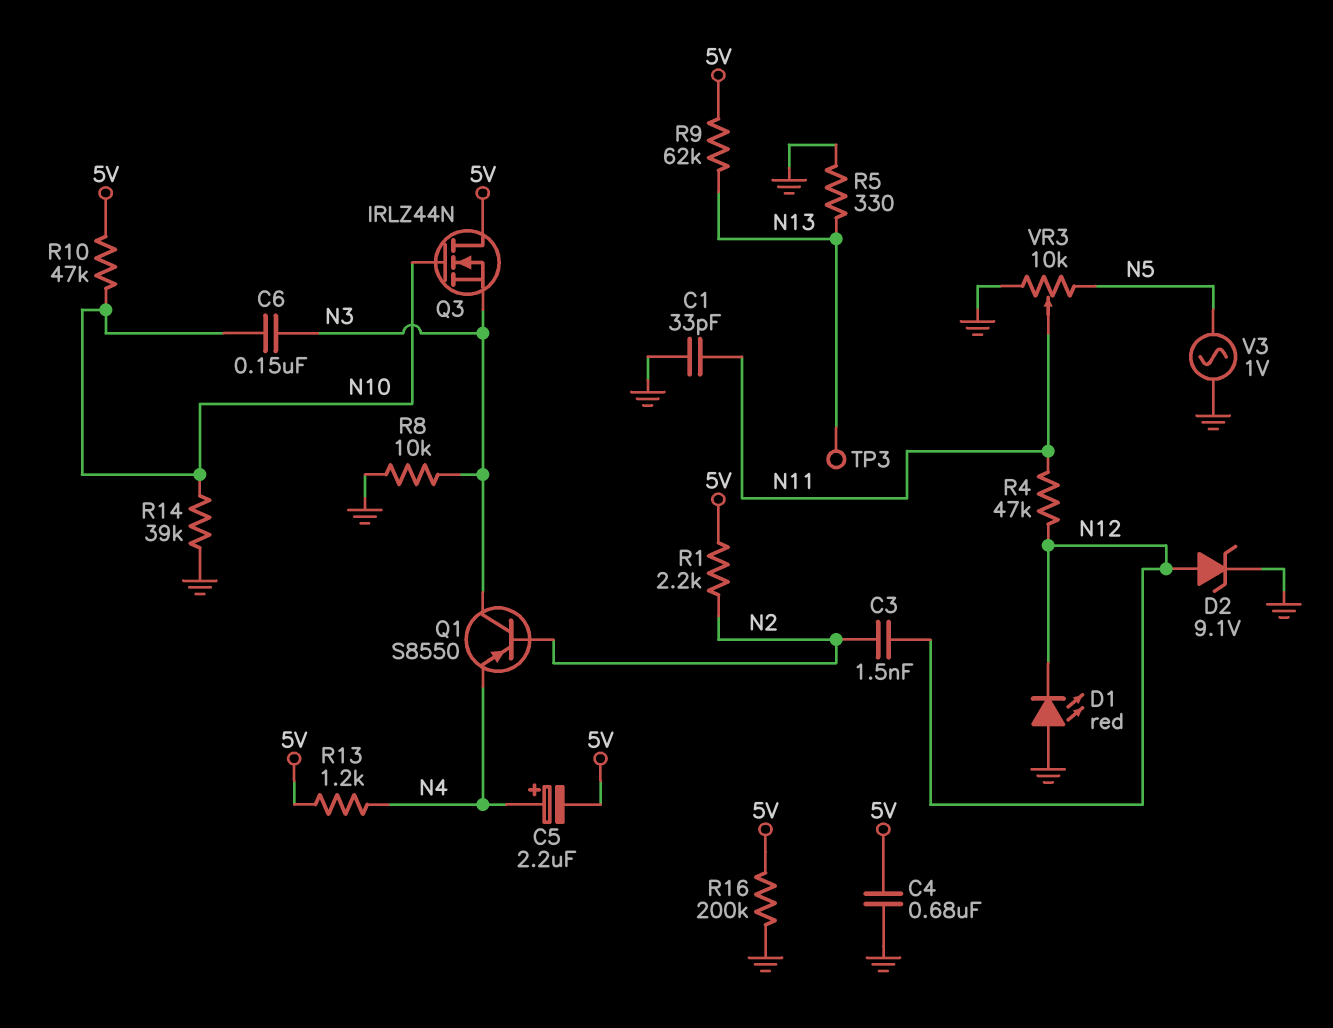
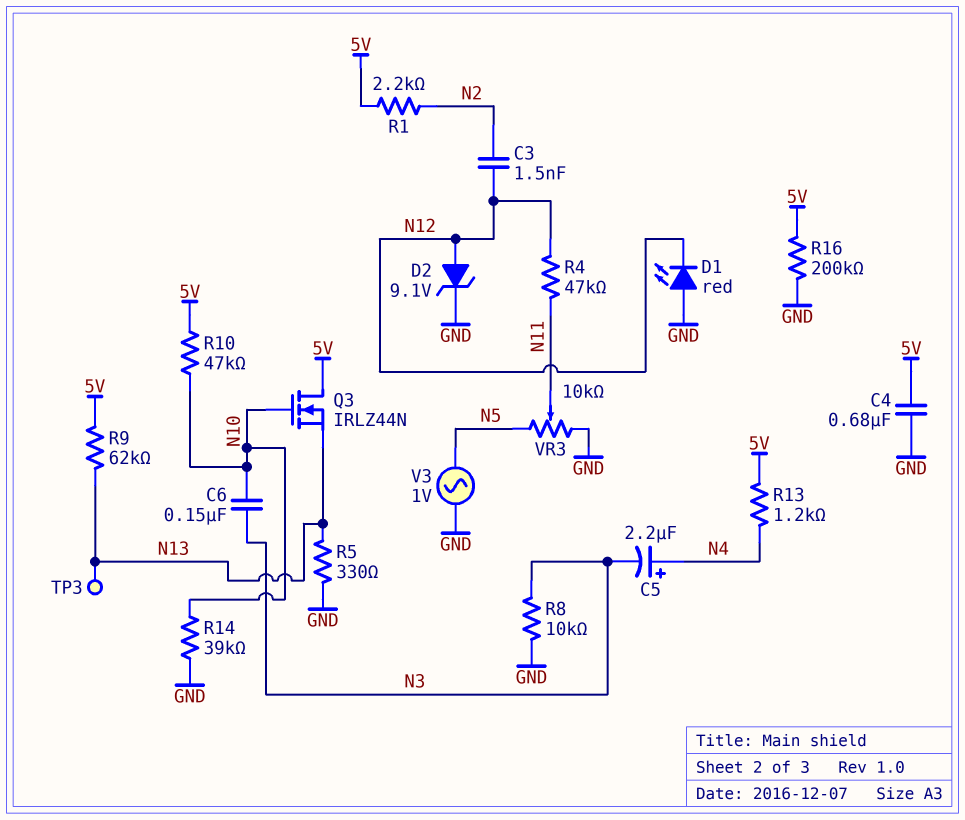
C1: 33pF (GND, N11) -> none
C5: 2.2uF (plus N4, minus 5V) -> 2.2uF (plus N4, minus N3)
Q1: PNP S8550 (B N2, C N3, E N4) -> none
Q3: NMOS IRLZ44N (G N10, D 5V, S N3) -> NMOS IRLZ44N (G N10, D 5V, S N13)

